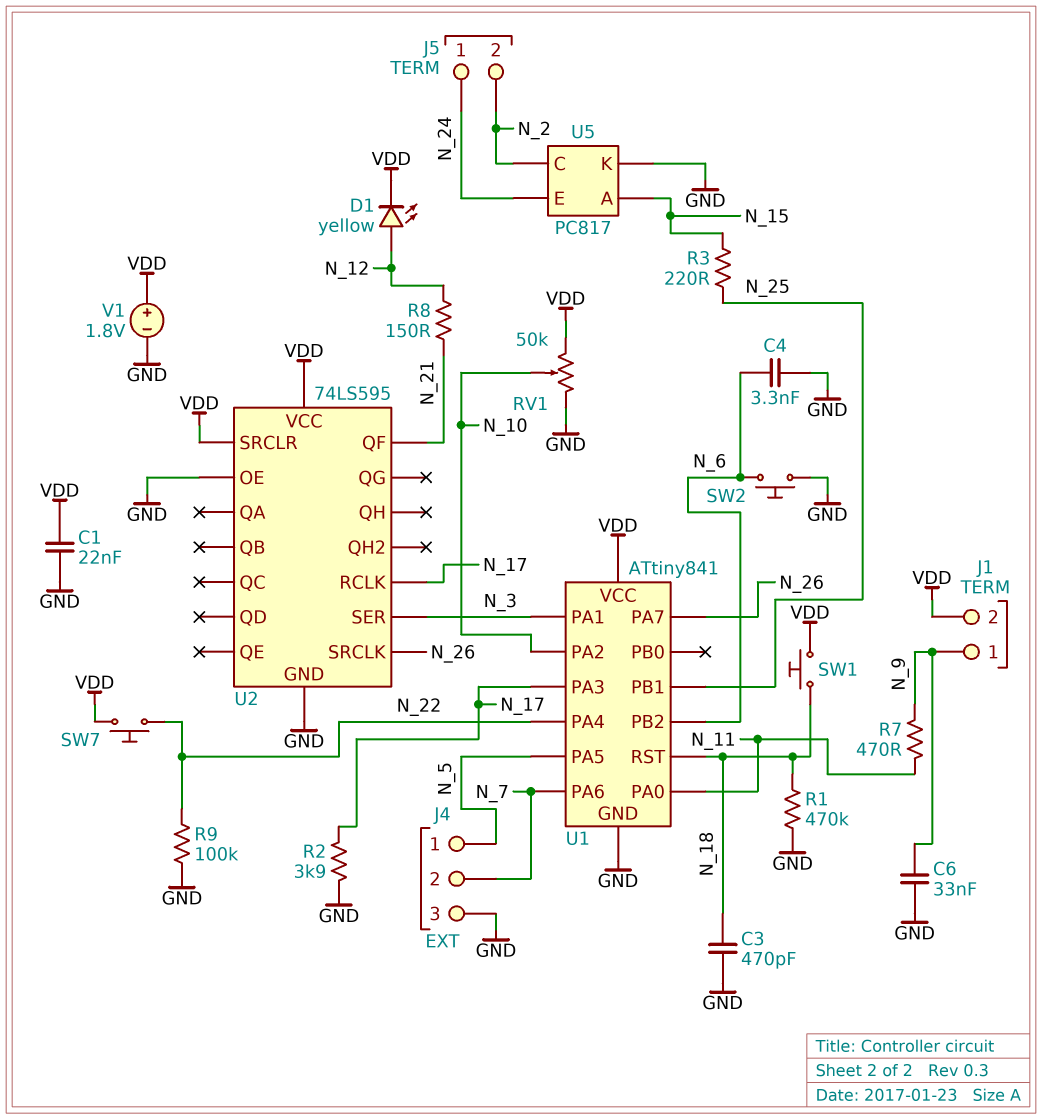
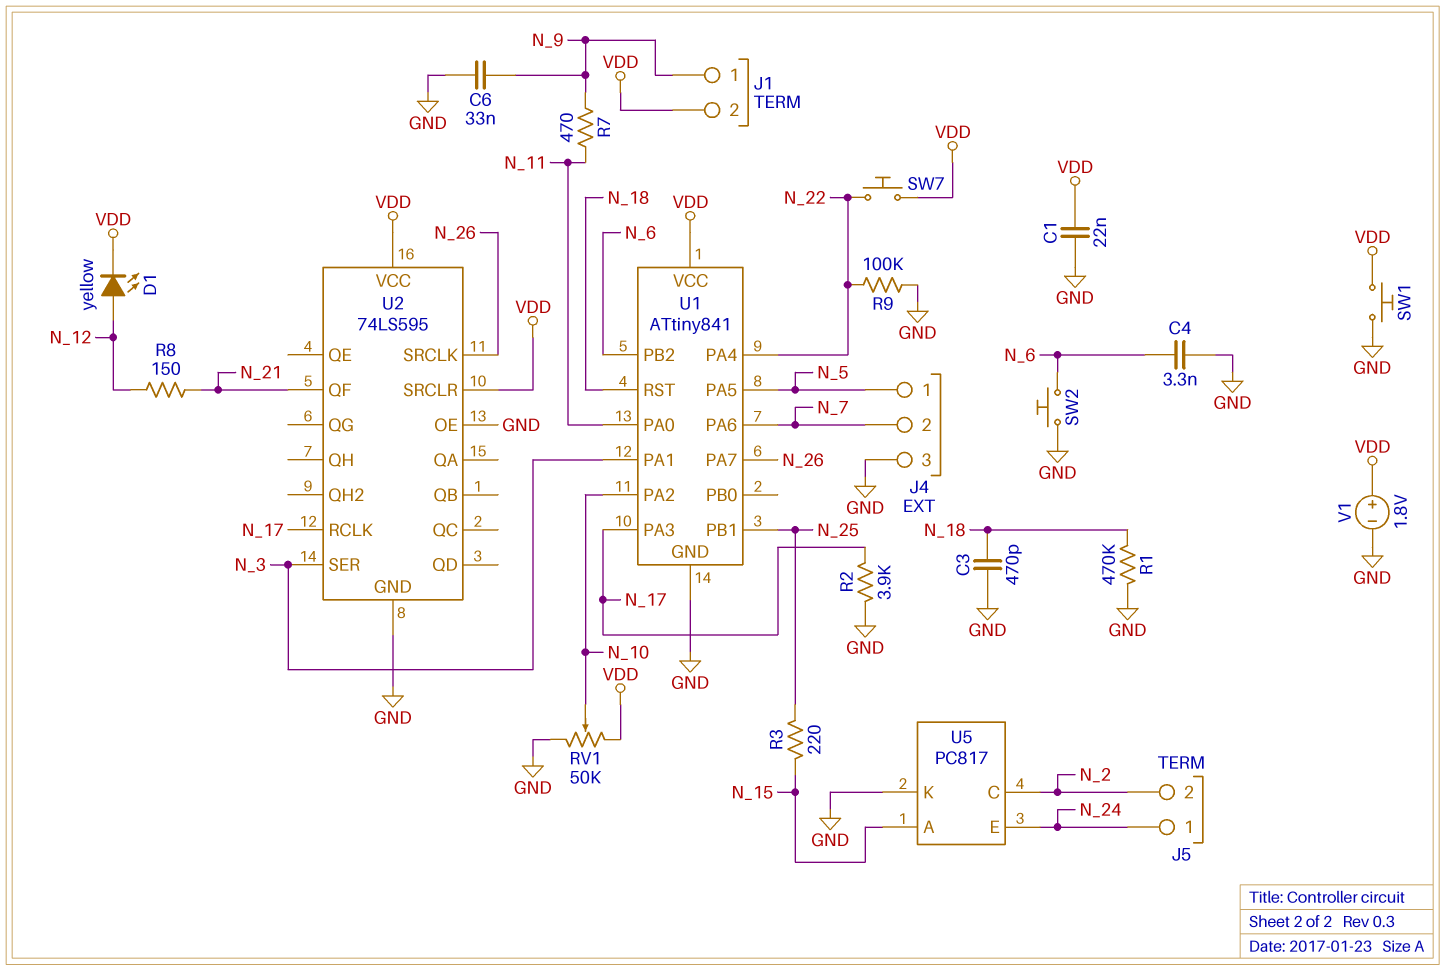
SW1: button (N_18, VDD) -> button (GND, VDD)

